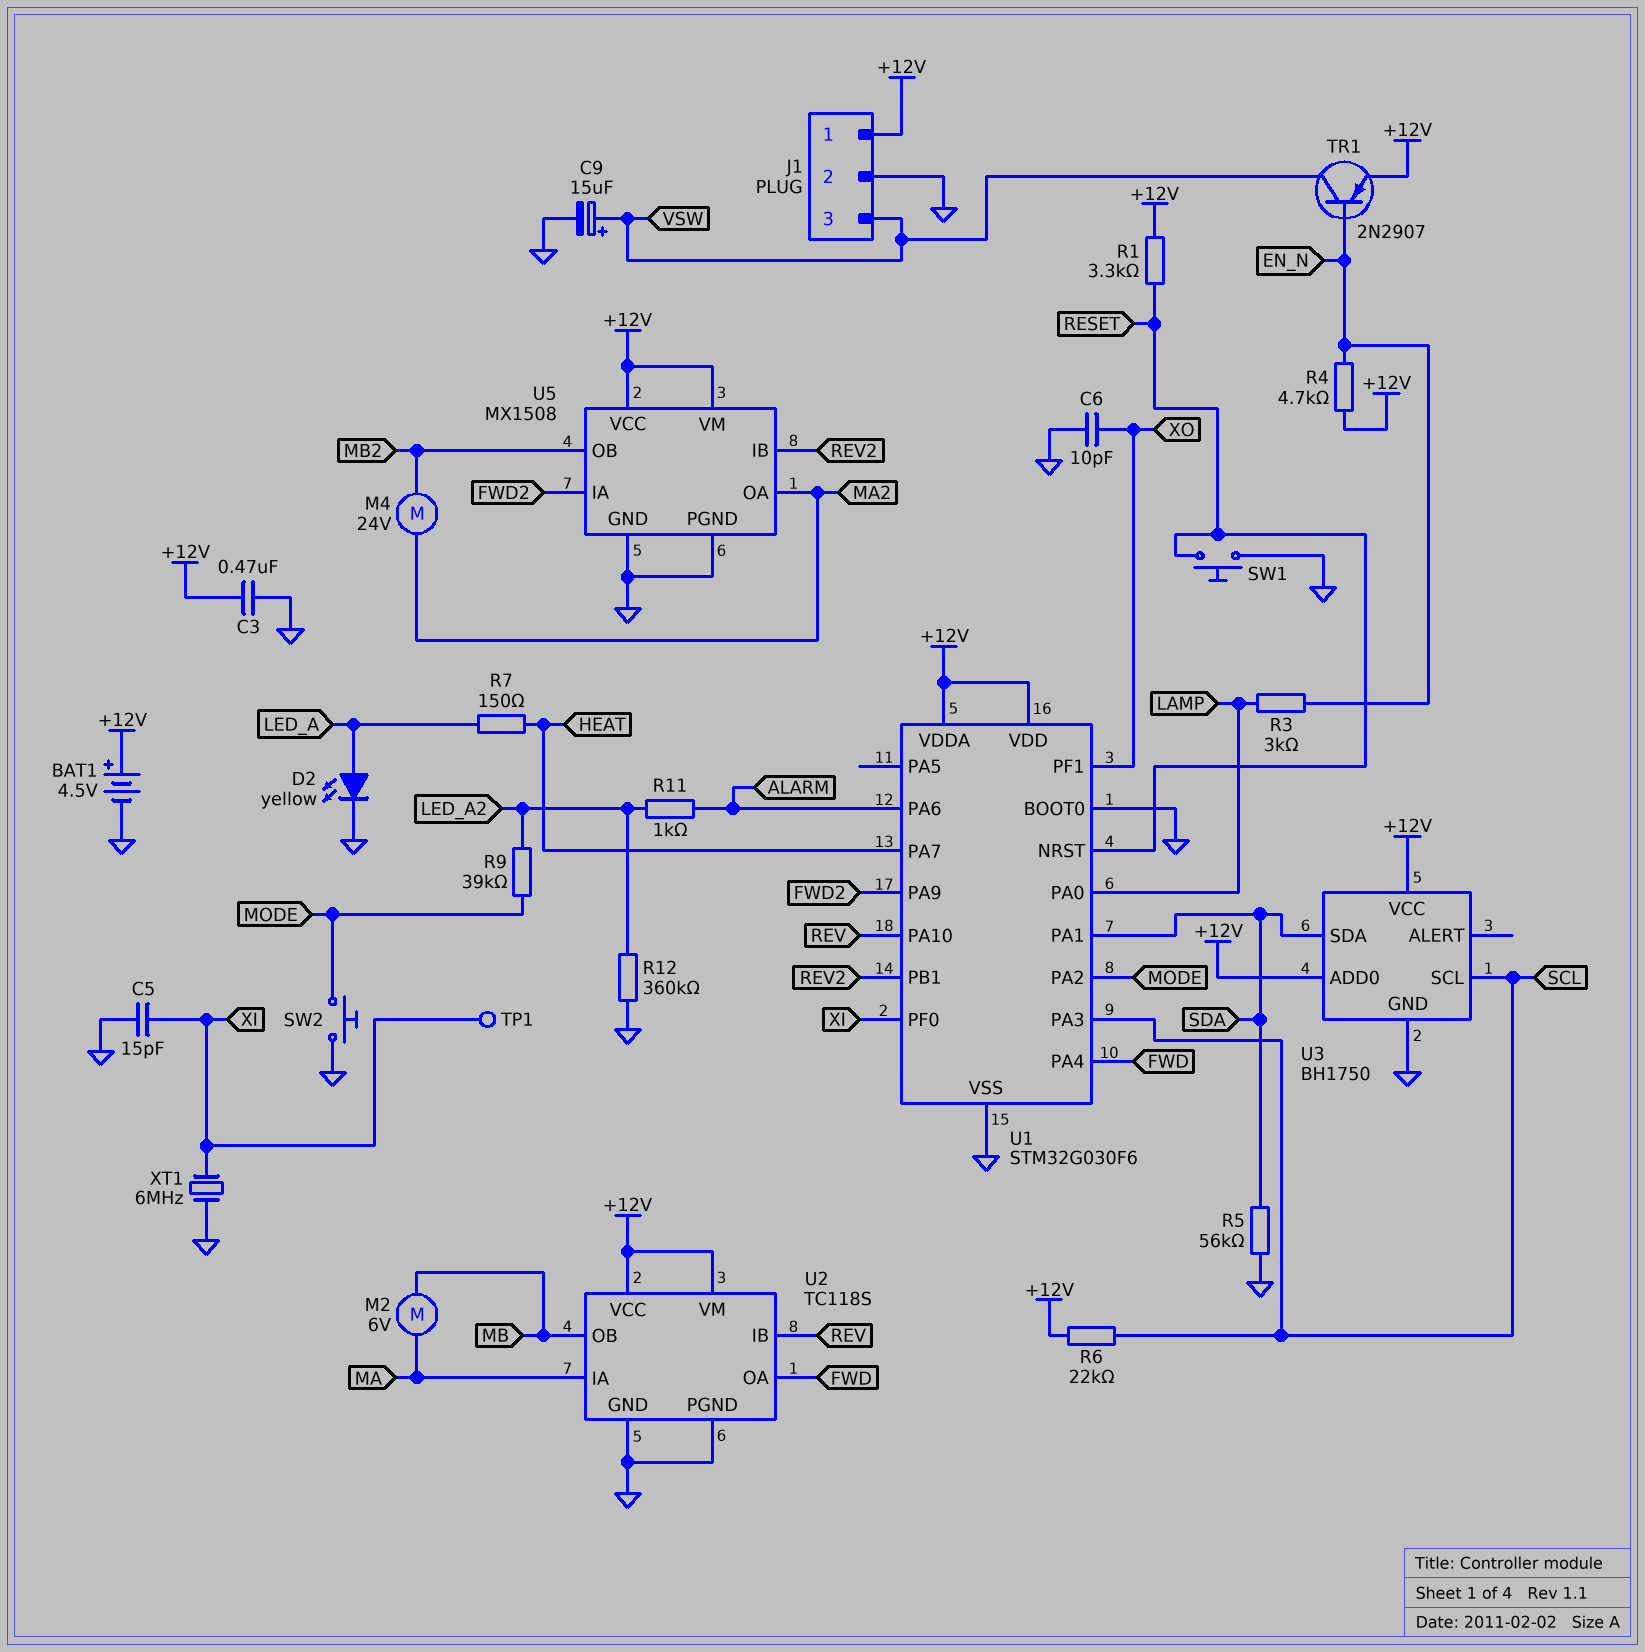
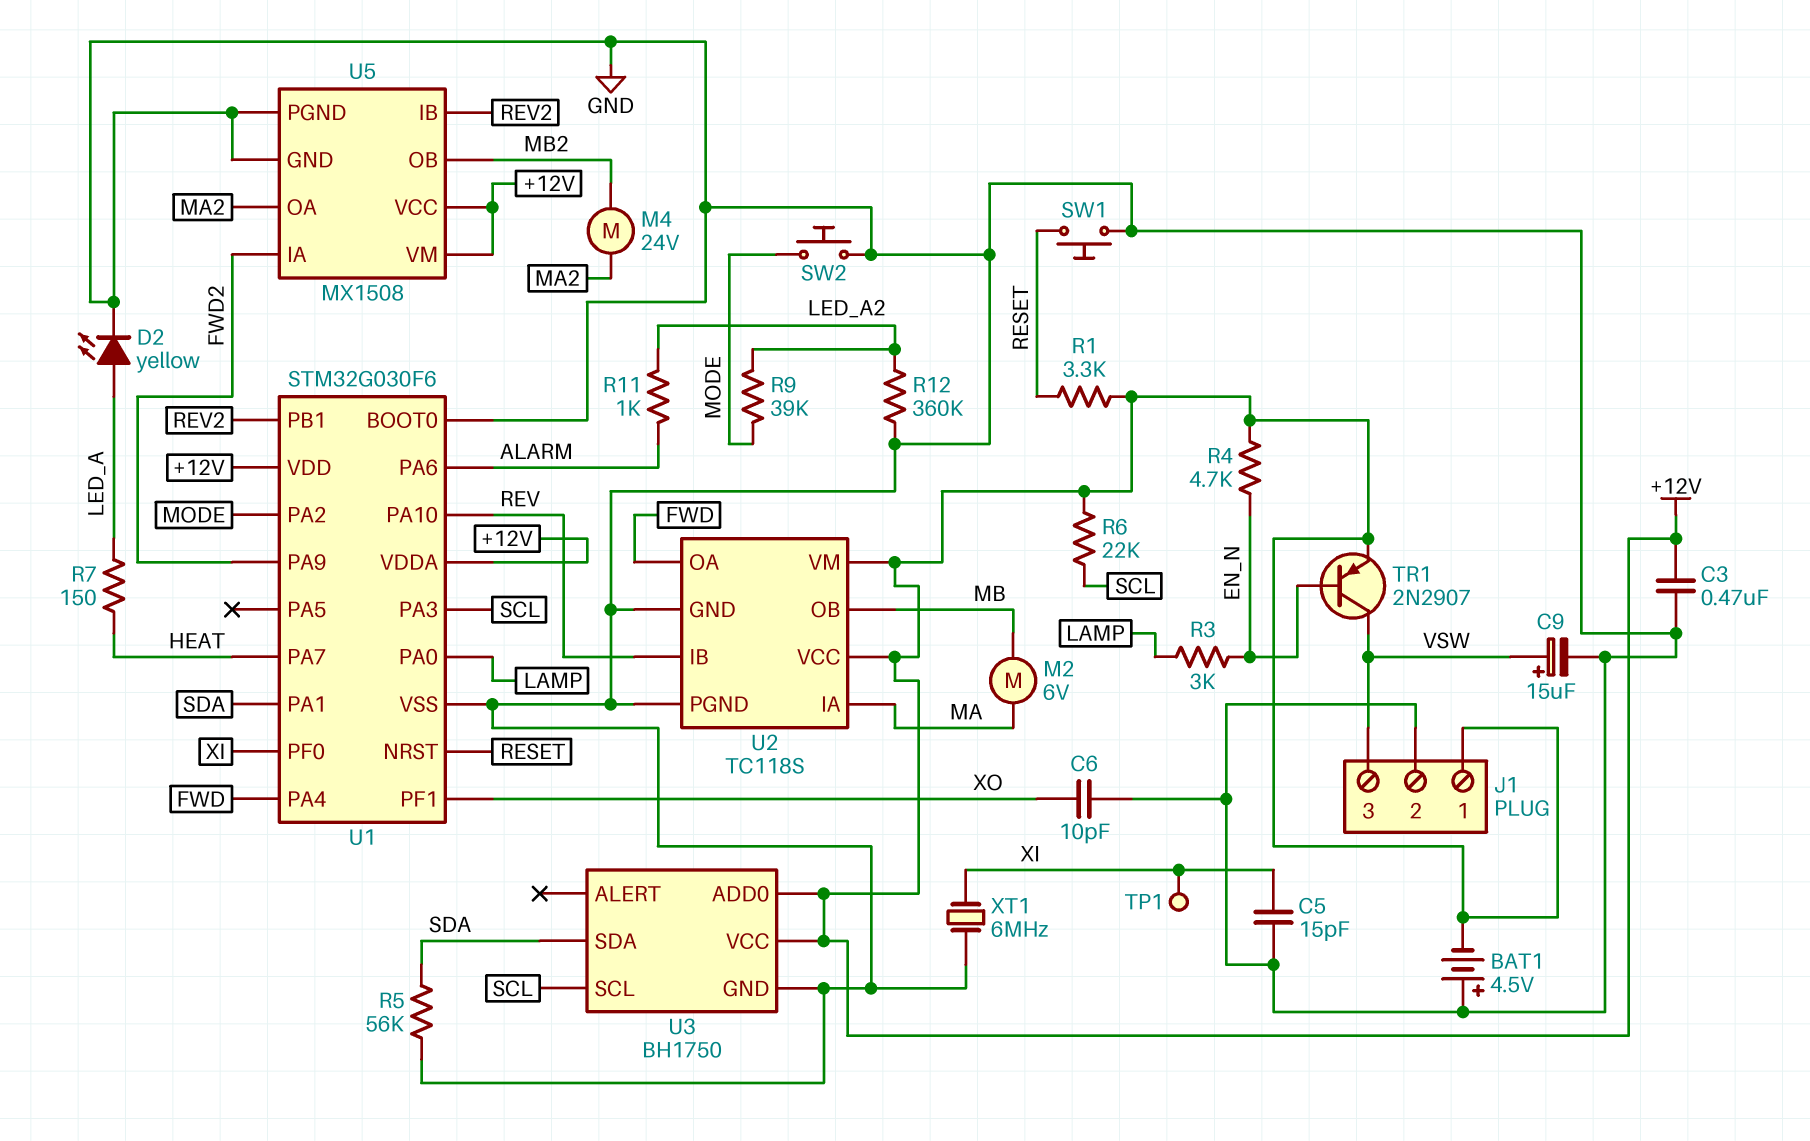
BAT1: 4.5V (plus +12V, minus GND) -> 4.5V (plus GND, minus +12V)

